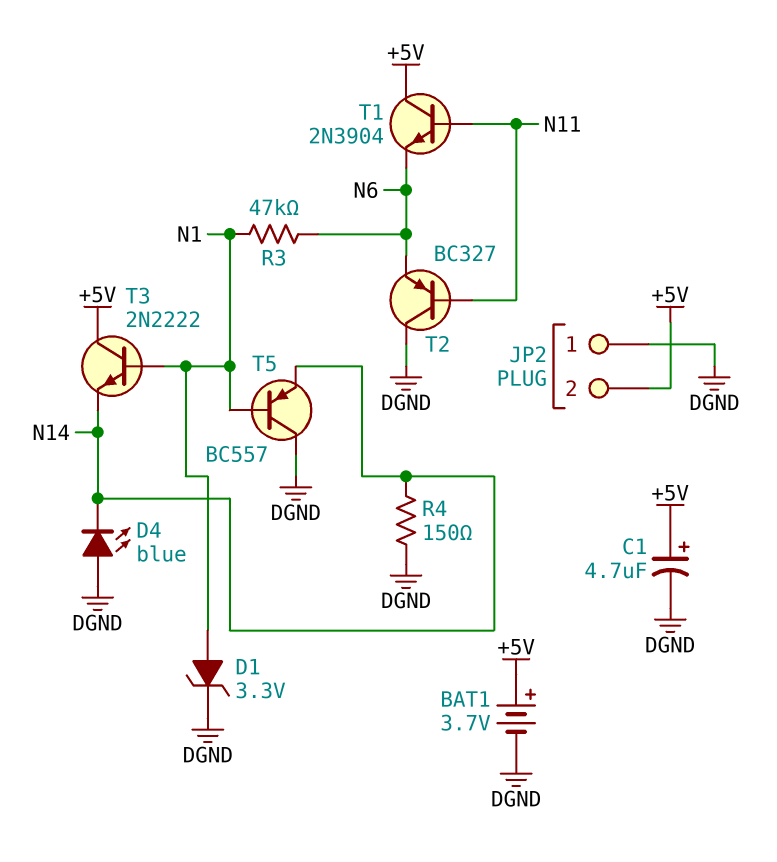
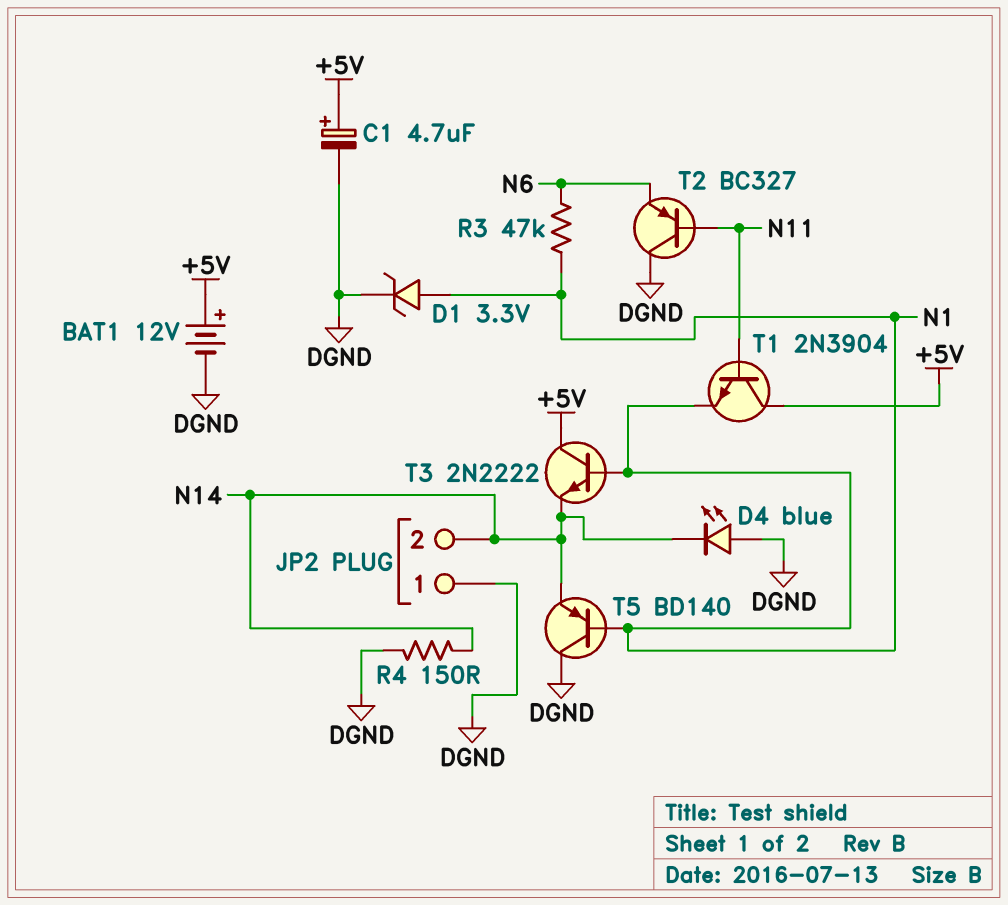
BAT1: 3.7V (plus +5V, minus DGND) -> 12V (plus +5V, minus DGND)
JP2 pin 2: +5V -> N14
T1: NPN 2N3904 (B N11, C +5V, E N6) -> NPN 2N3904 (B N11, C +5V, E N1)
T5: PNP BC557 (B N1, C DGND, E N14) -> PNP BD140 (B N1, C DGND, E N14)

